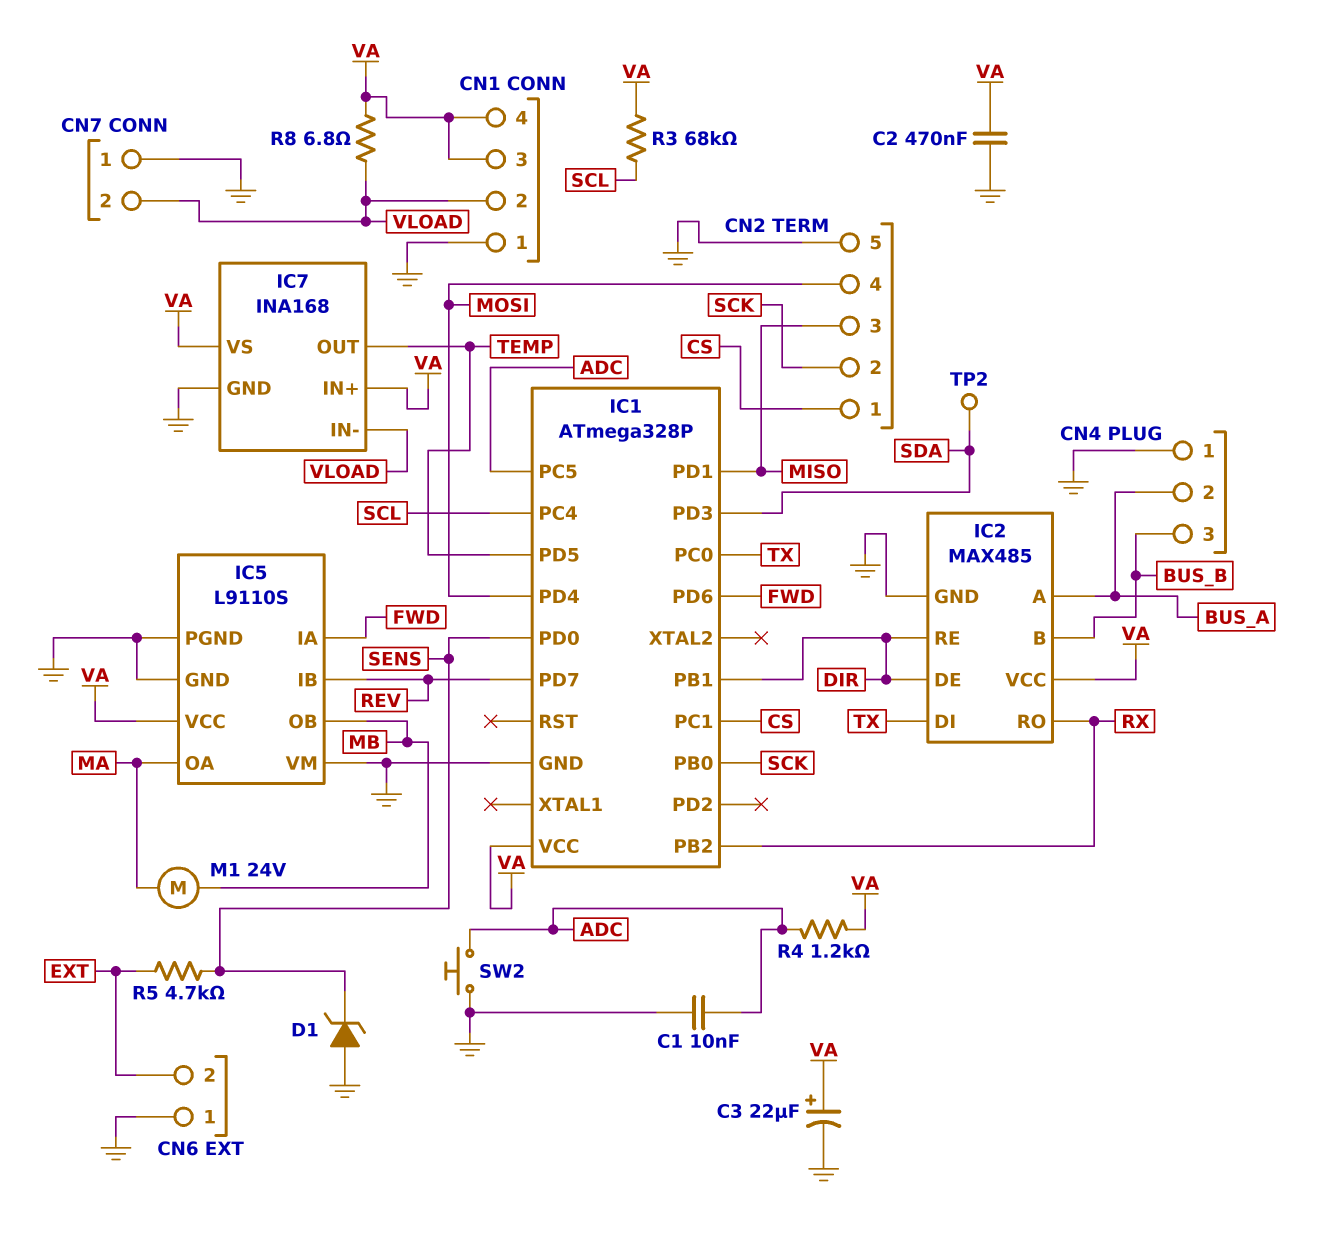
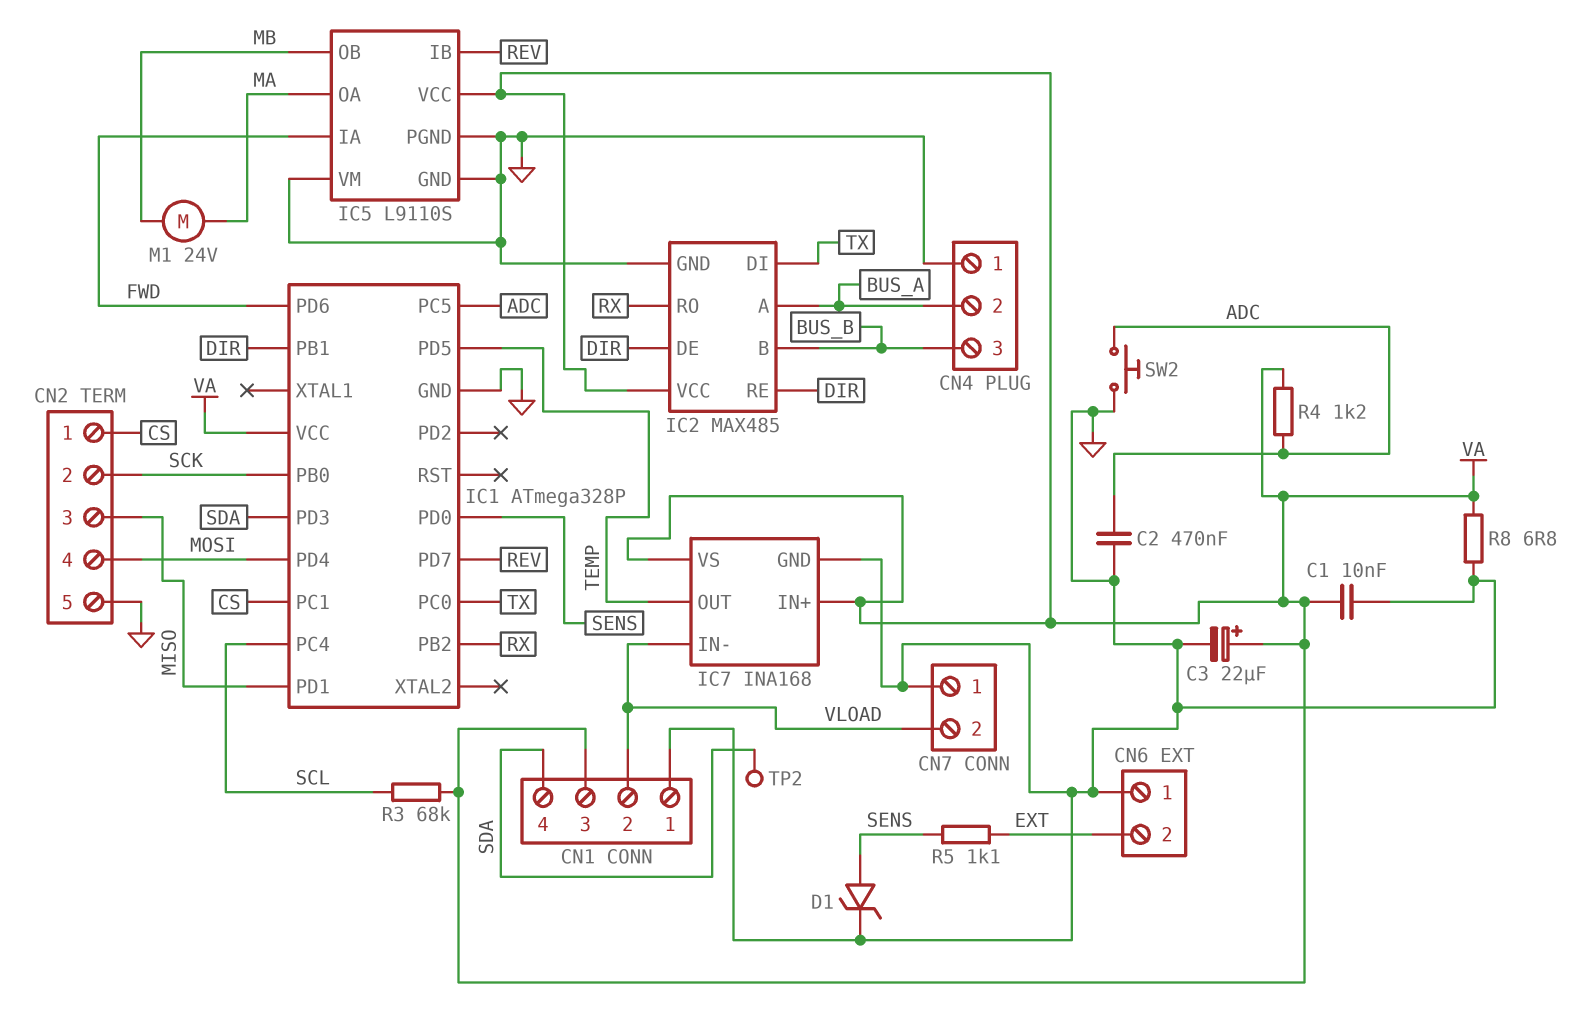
C1: 10nF (ADC, GND) -> 10nF (GND, VA)
C2: 470nF (GND, VA) -> 470nF (ADC, GND)
CN1 pin 4: VA -> SDA
D1: zener (A GND, K SENS) -> zener (A SENS, K GND)
R5: 4.7k (EXT, SENS) -> 1.1k (EXT, SENS)
R8: 6.8 (VA, VLOAD) -> 6.8 (GND, VA)

